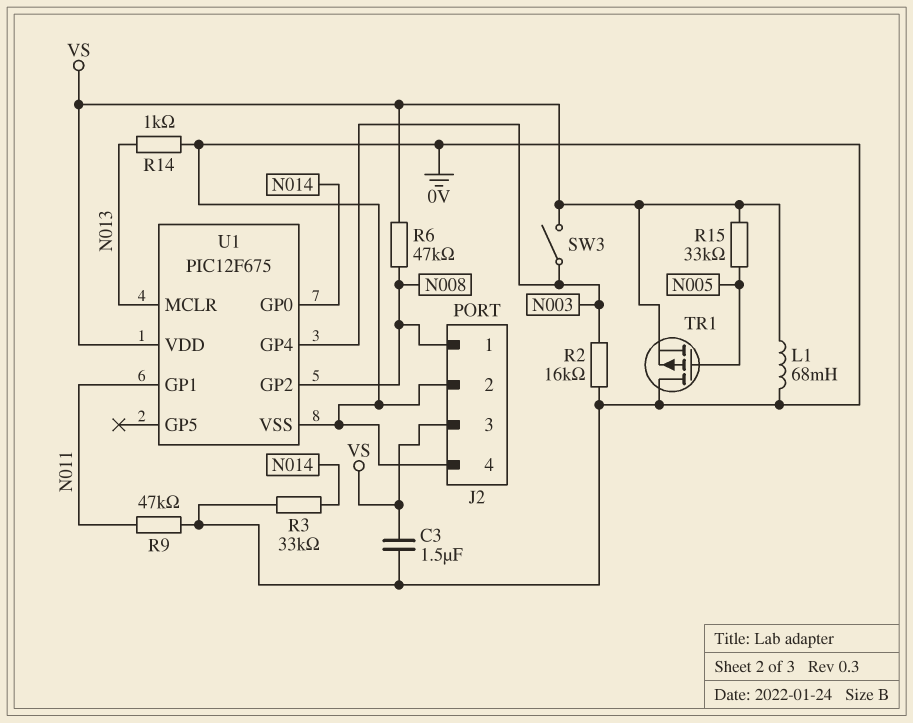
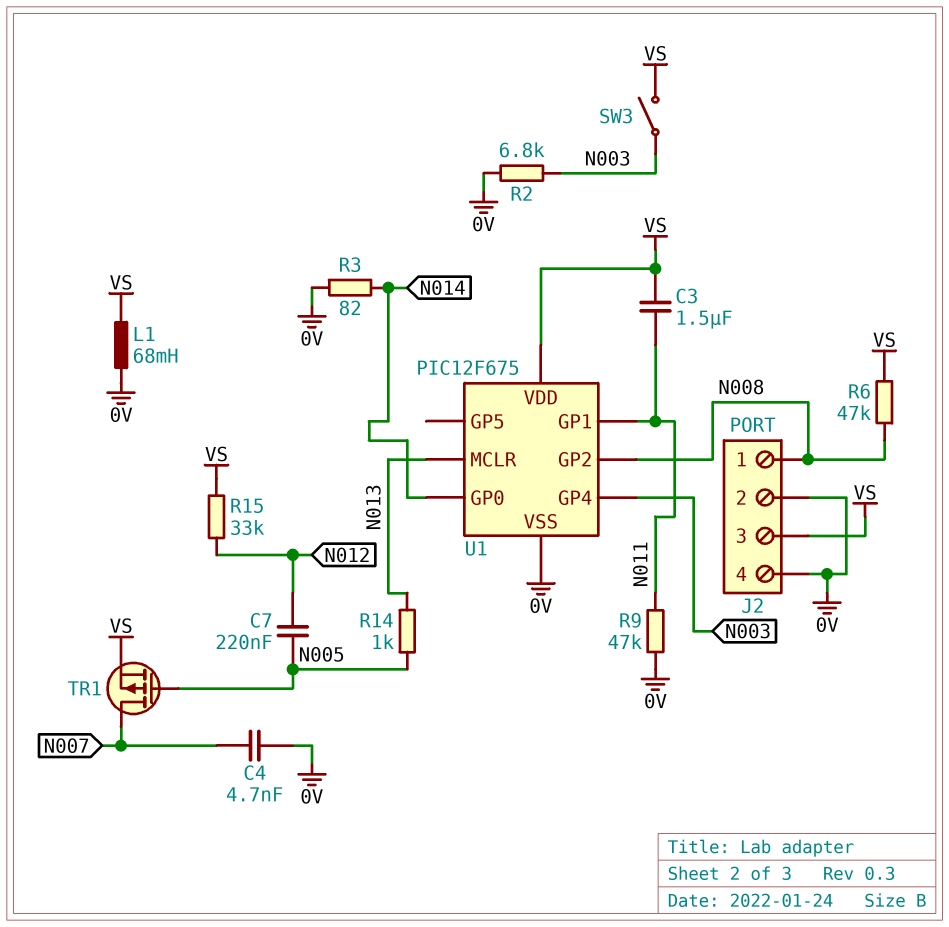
C3: 1.5uF (0V, VS) -> 1.5uF (N011, VS)
C4: none -> 4.7nF (0V, N007)
C7: none -> 220nF (N005, N012)
R2: 16k (0V, N003) -> 6.8k (0V, N003)
R3: 33k (0V, N014) -> 82 (0V, N014)
R14: 1k (0V, N013) -> 1k (N005, N013)
R15: 33k (N005, VS) -> 33k (N012, VS)
TR1: PMOS (G N005, D 0V, S VS) -> PMOS (G N005, D N007, S VS)

